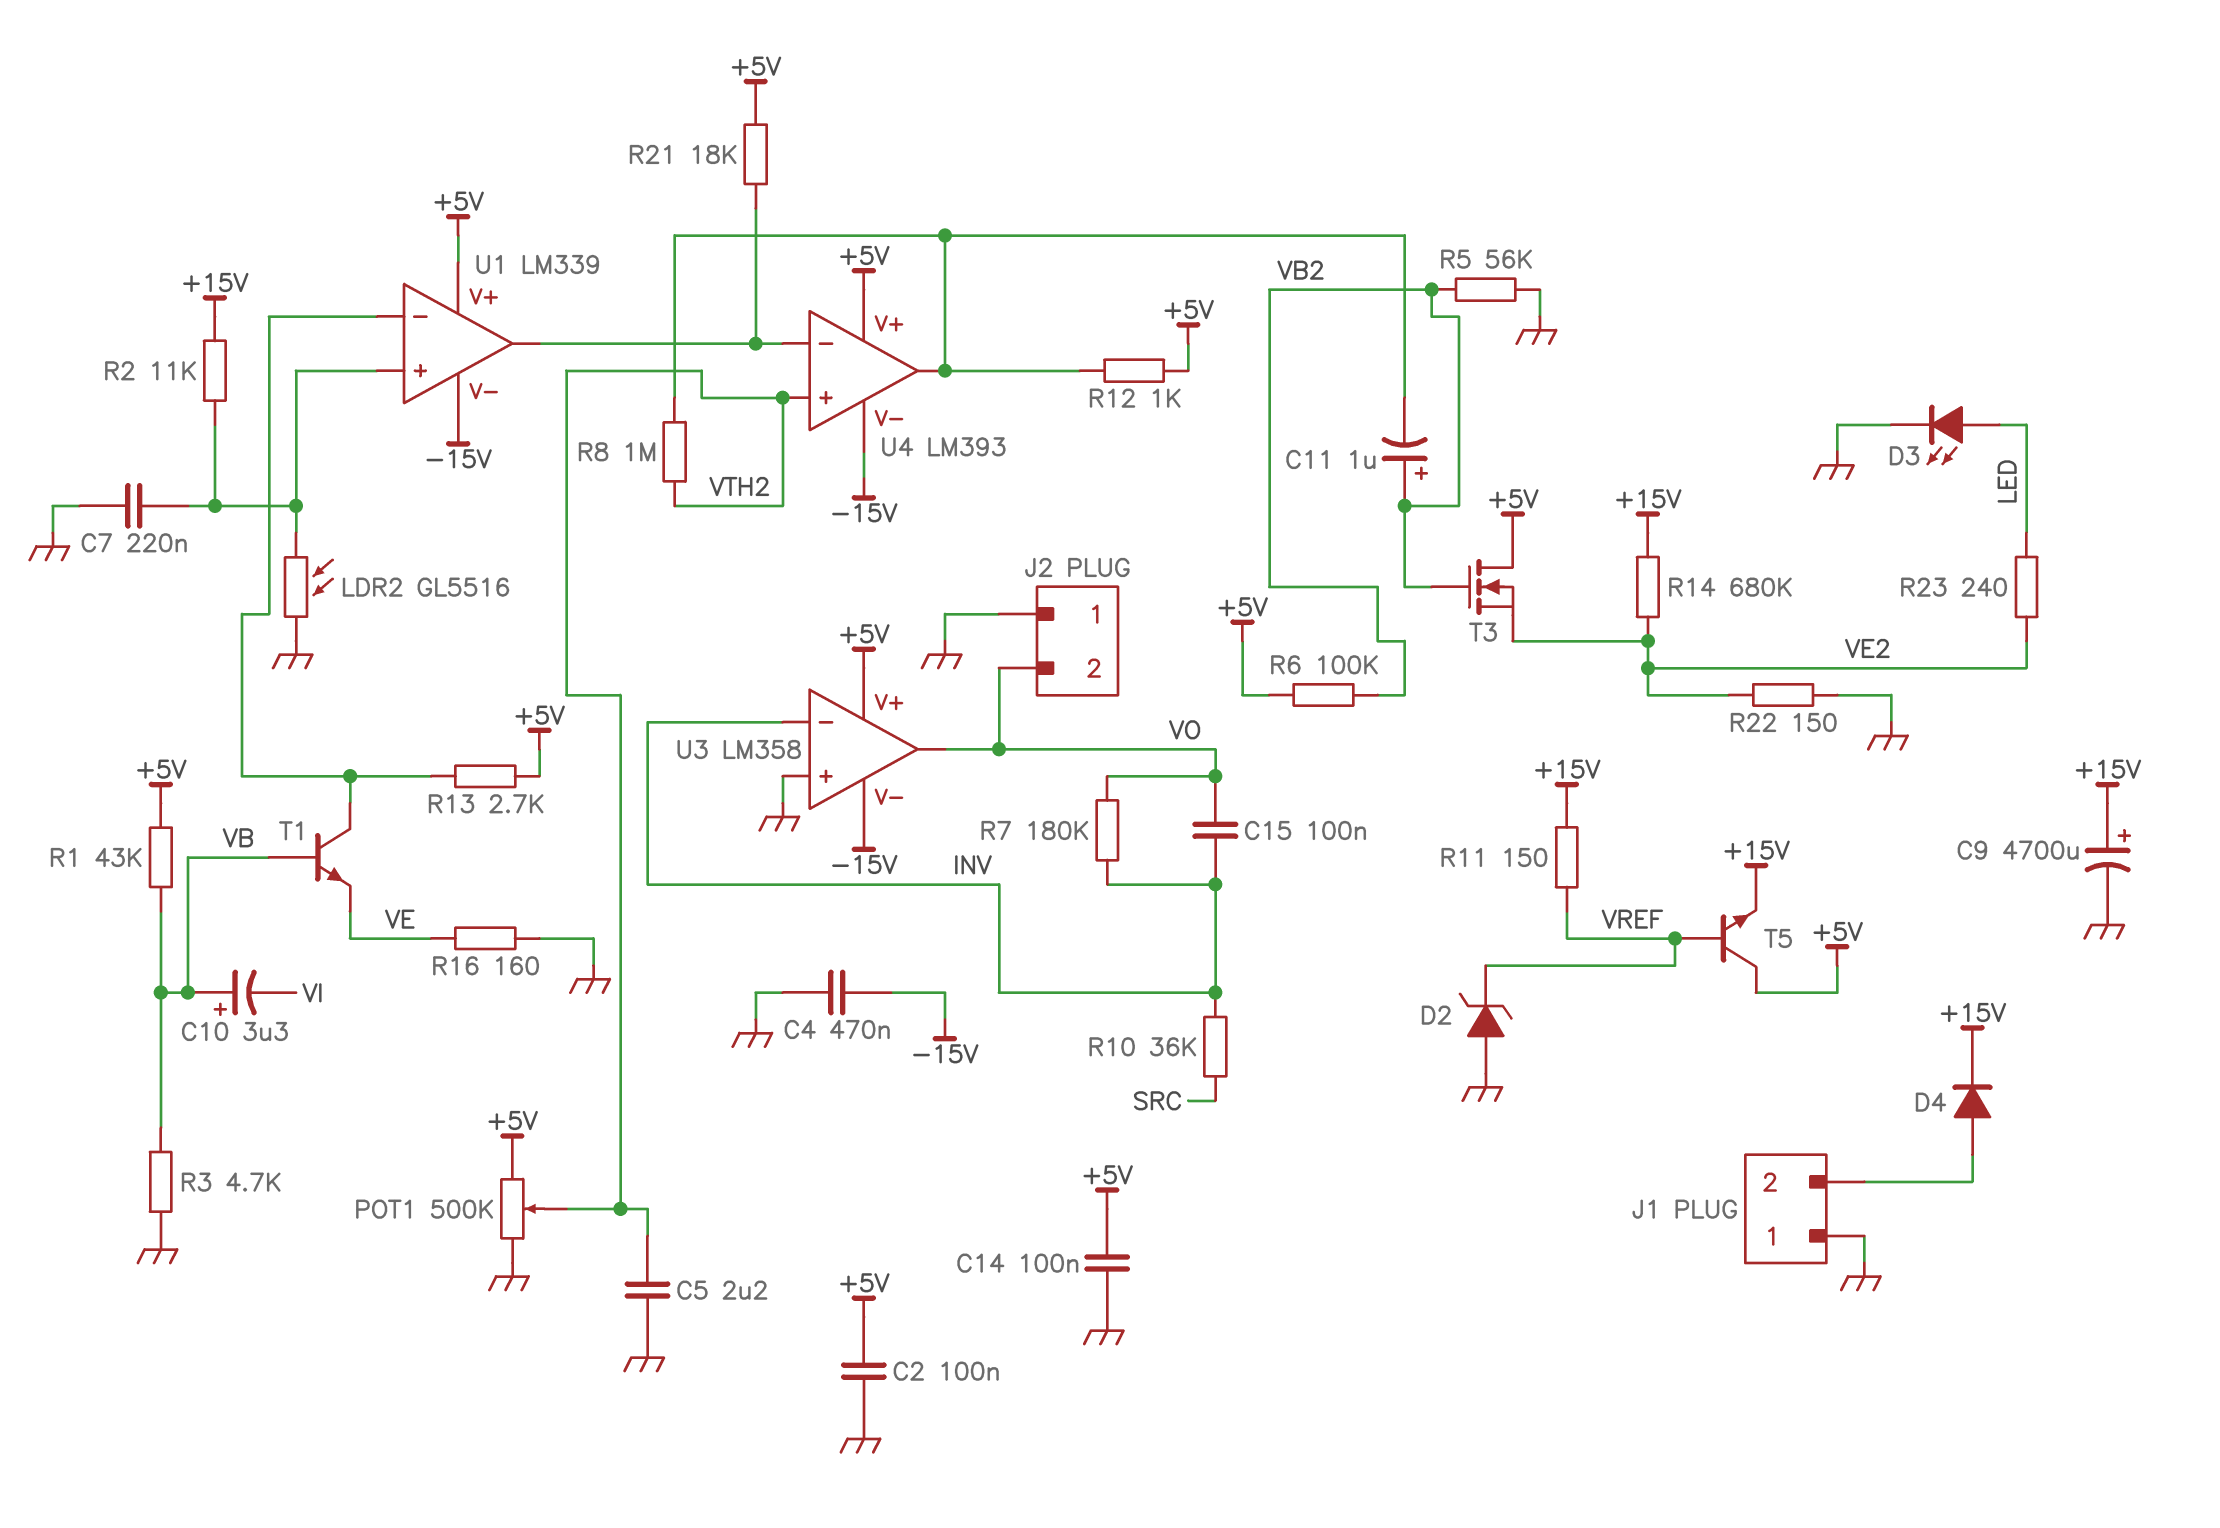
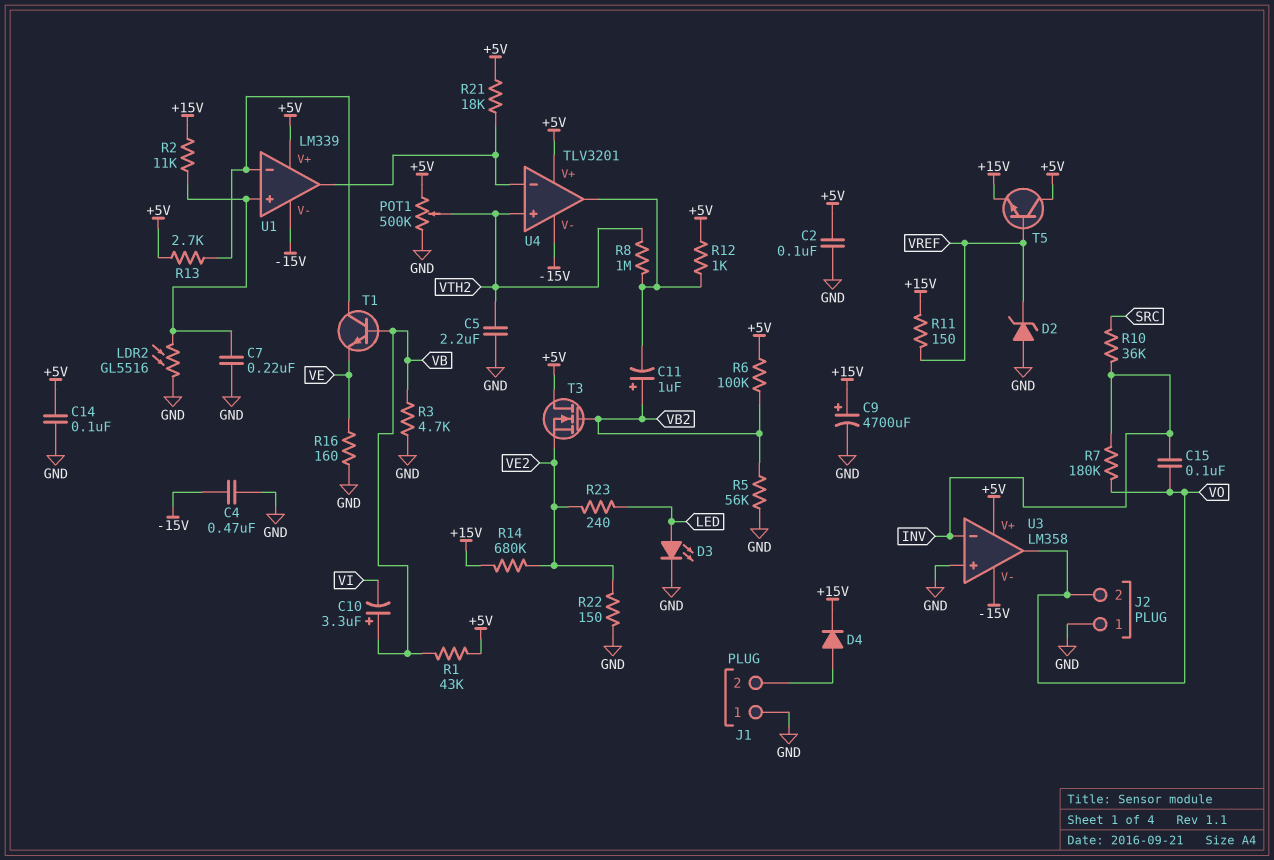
U4: LM393 -> TLV3201

